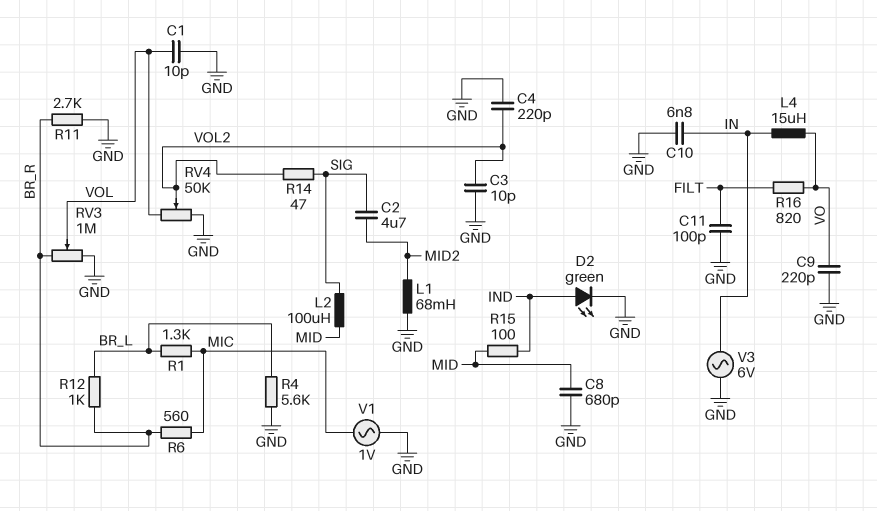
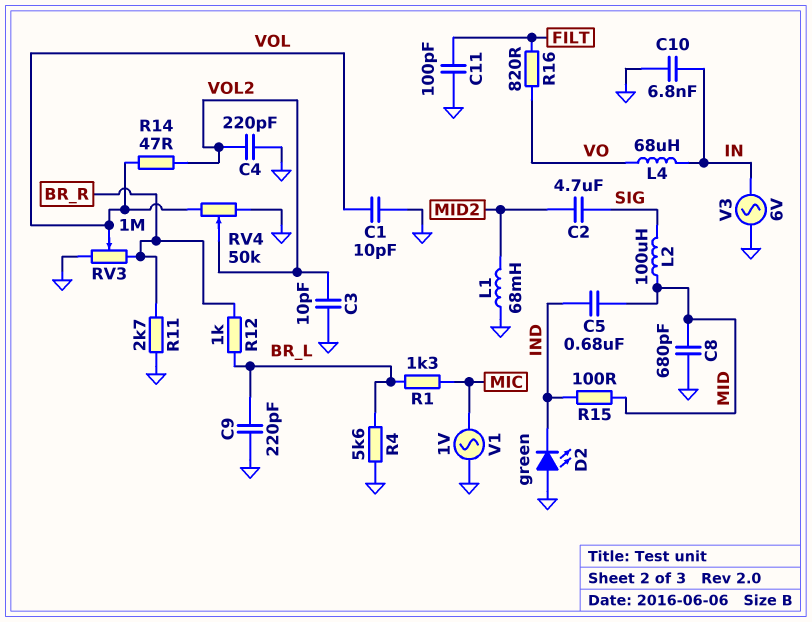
C5: none -> 680nF (IND, MID)
C9: 220pF (GND, VO) -> 220pF (BR_L, GND)
D2: LED green (A IND, K GND) -> LED green (A GND, K IND)
L4: 15uH (IN, VO) -> 68uH (IN, VO)
R6: 560 (BR_R, MIC) -> none
R14: 47 (SIG, VOL2) -> 47 (VOL, VOL2)

